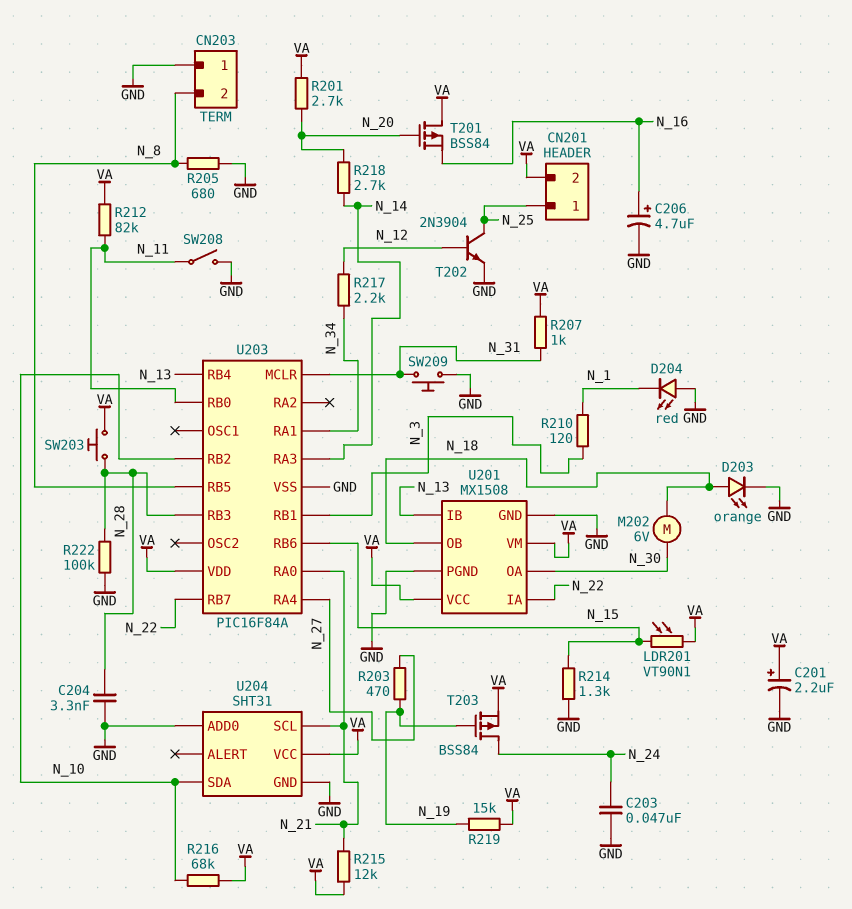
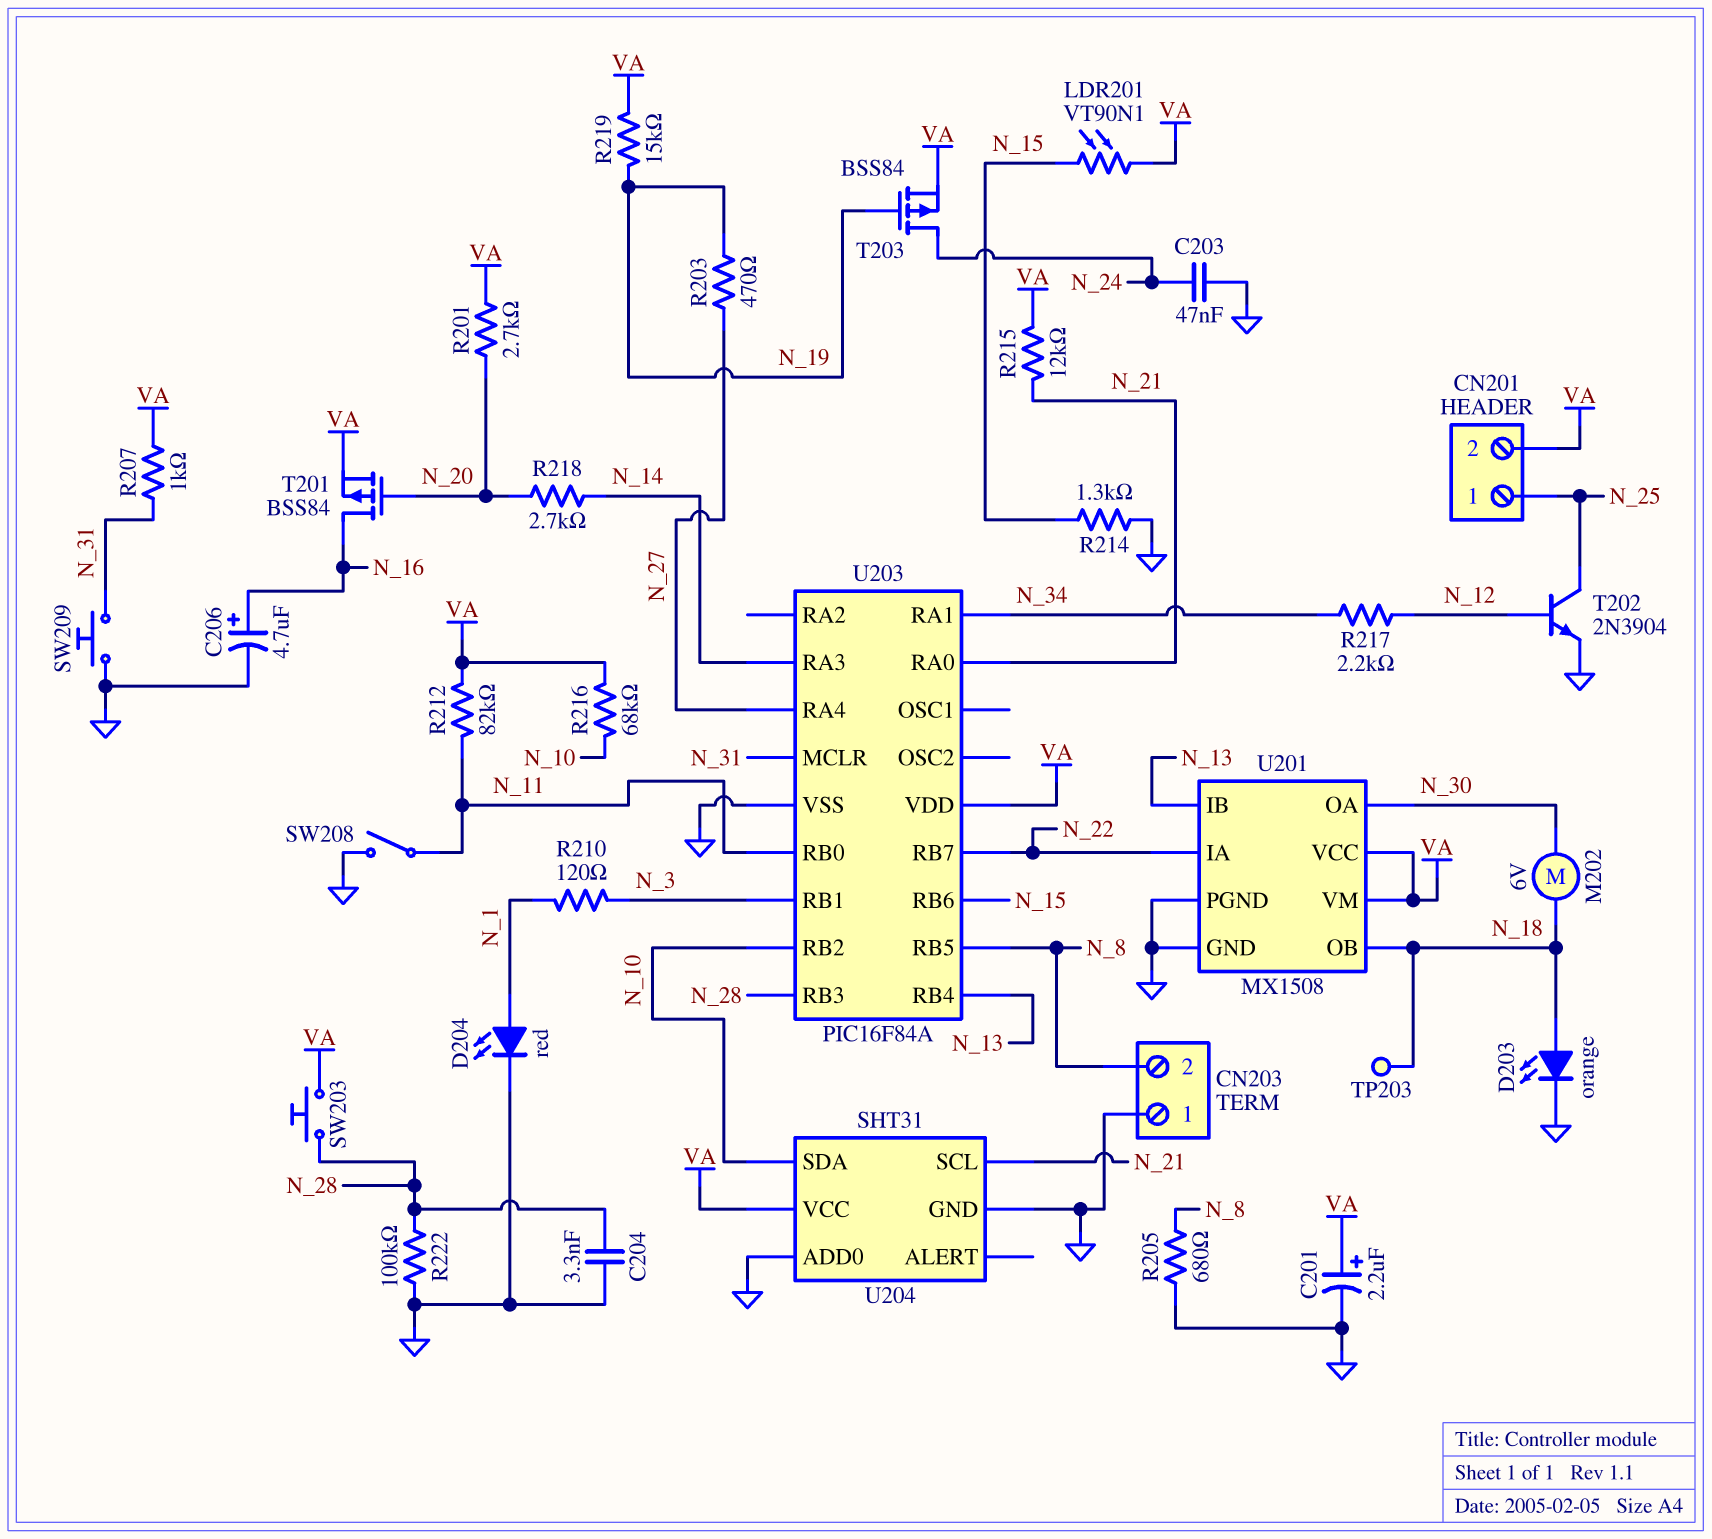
D204: LED red (A GND, K N_1) -> LED red (A N_1, K GND)
T201: PMOS BSS84 (G N_20, D VA, S N_16) -> PMOS BSS84 (G N_20, D N_16, S VA)
TP203: none -> test point (N_18)

